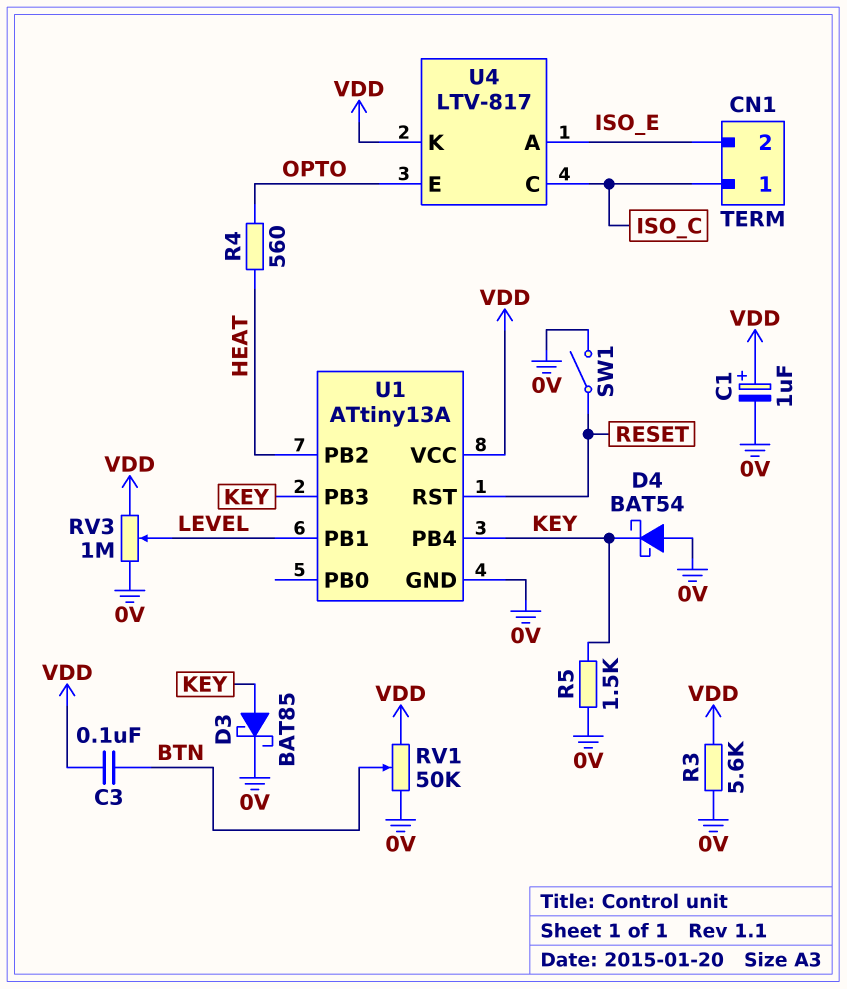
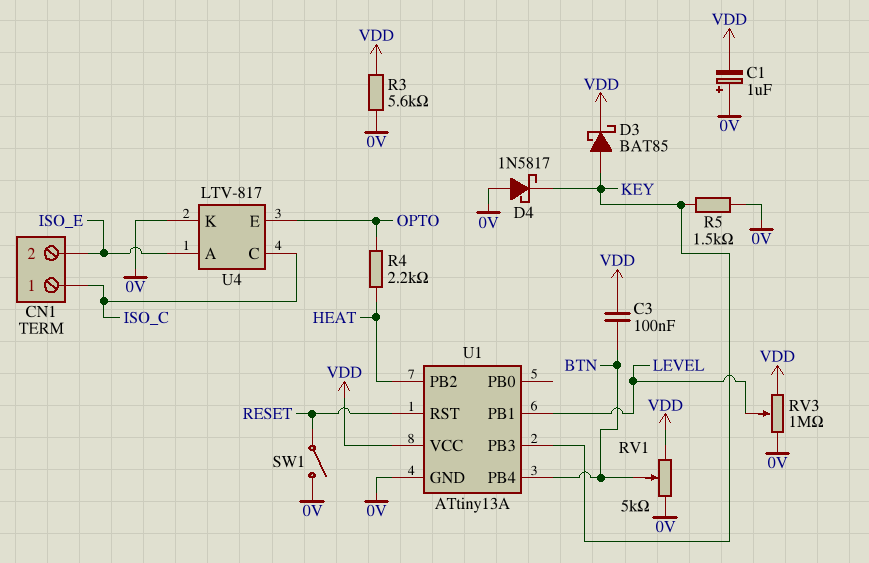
C1: 1uF (plus VDD, minus 0V) -> 1uF (plus 0V, minus VDD)
D3: schottky BAT85 (A KEY, K 0V) -> schottky BAT85 (A KEY, K VDD)
D4: schottky BAT54 (A 0V, K KEY) -> schottky 1N5817 (A 0V, K KEY)
R4: 560 (HEAT, OPTO) -> 2.2k (HEAT, OPTO)
RV1: 50k (0V, VDD, wiper BTN) -> 5k (0V, VDD, wiper BTN)
U1 pin PB4: KEY -> BTN
U4 pin K: VDD -> 0V

